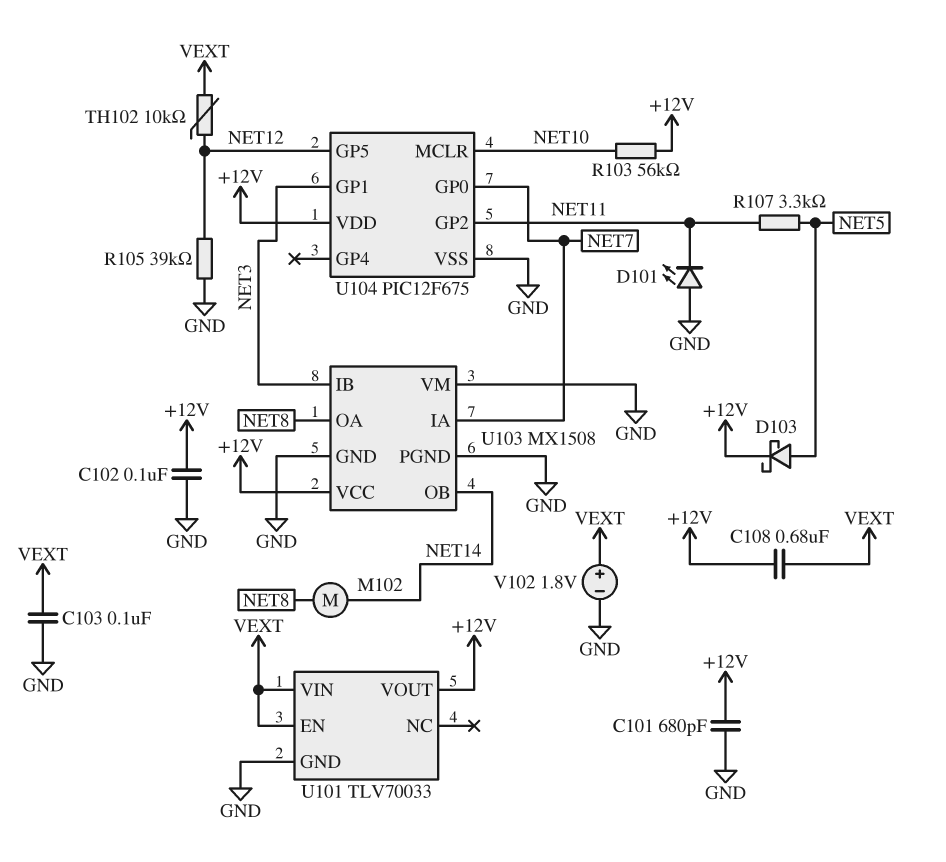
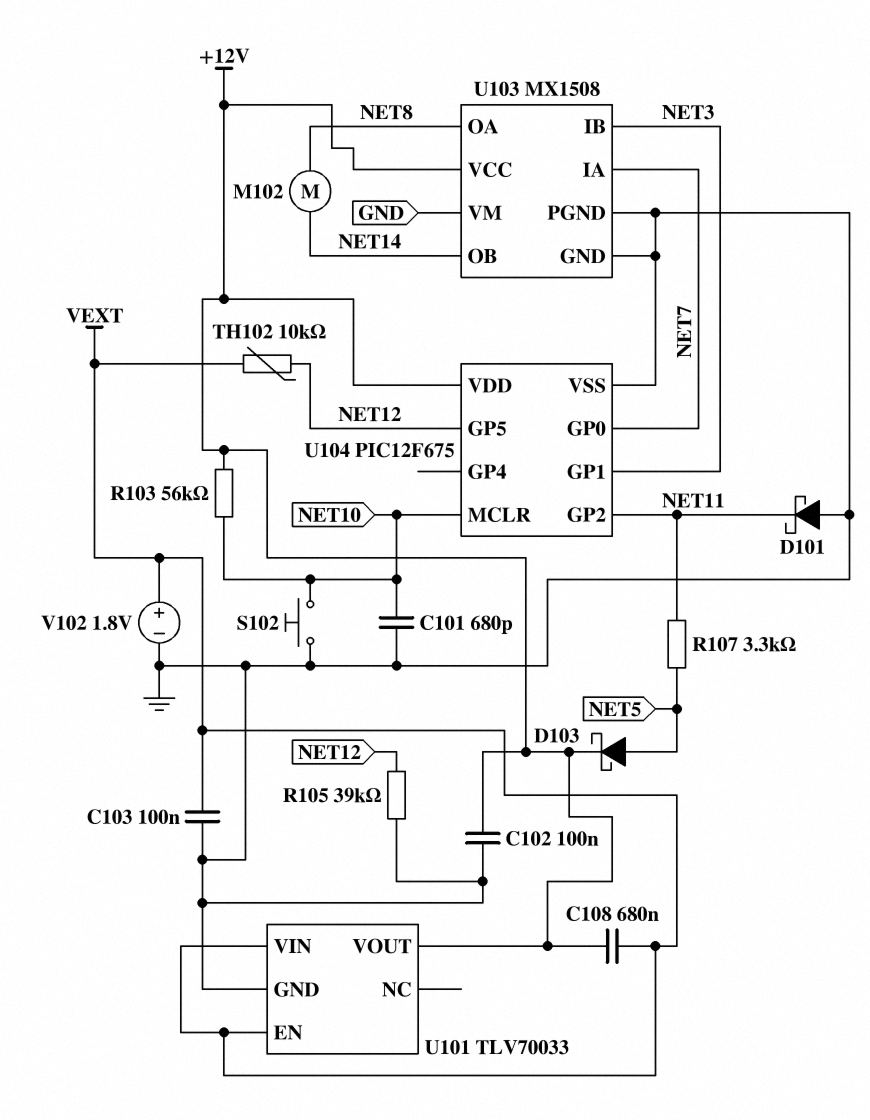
C101: 680pF (+12V, GND) -> 680pF (GND, NET10)
D101: LED (A GND, K NET11) -> schottky (A GND, K NET11)
S102: none -> button (GND, NET10)

